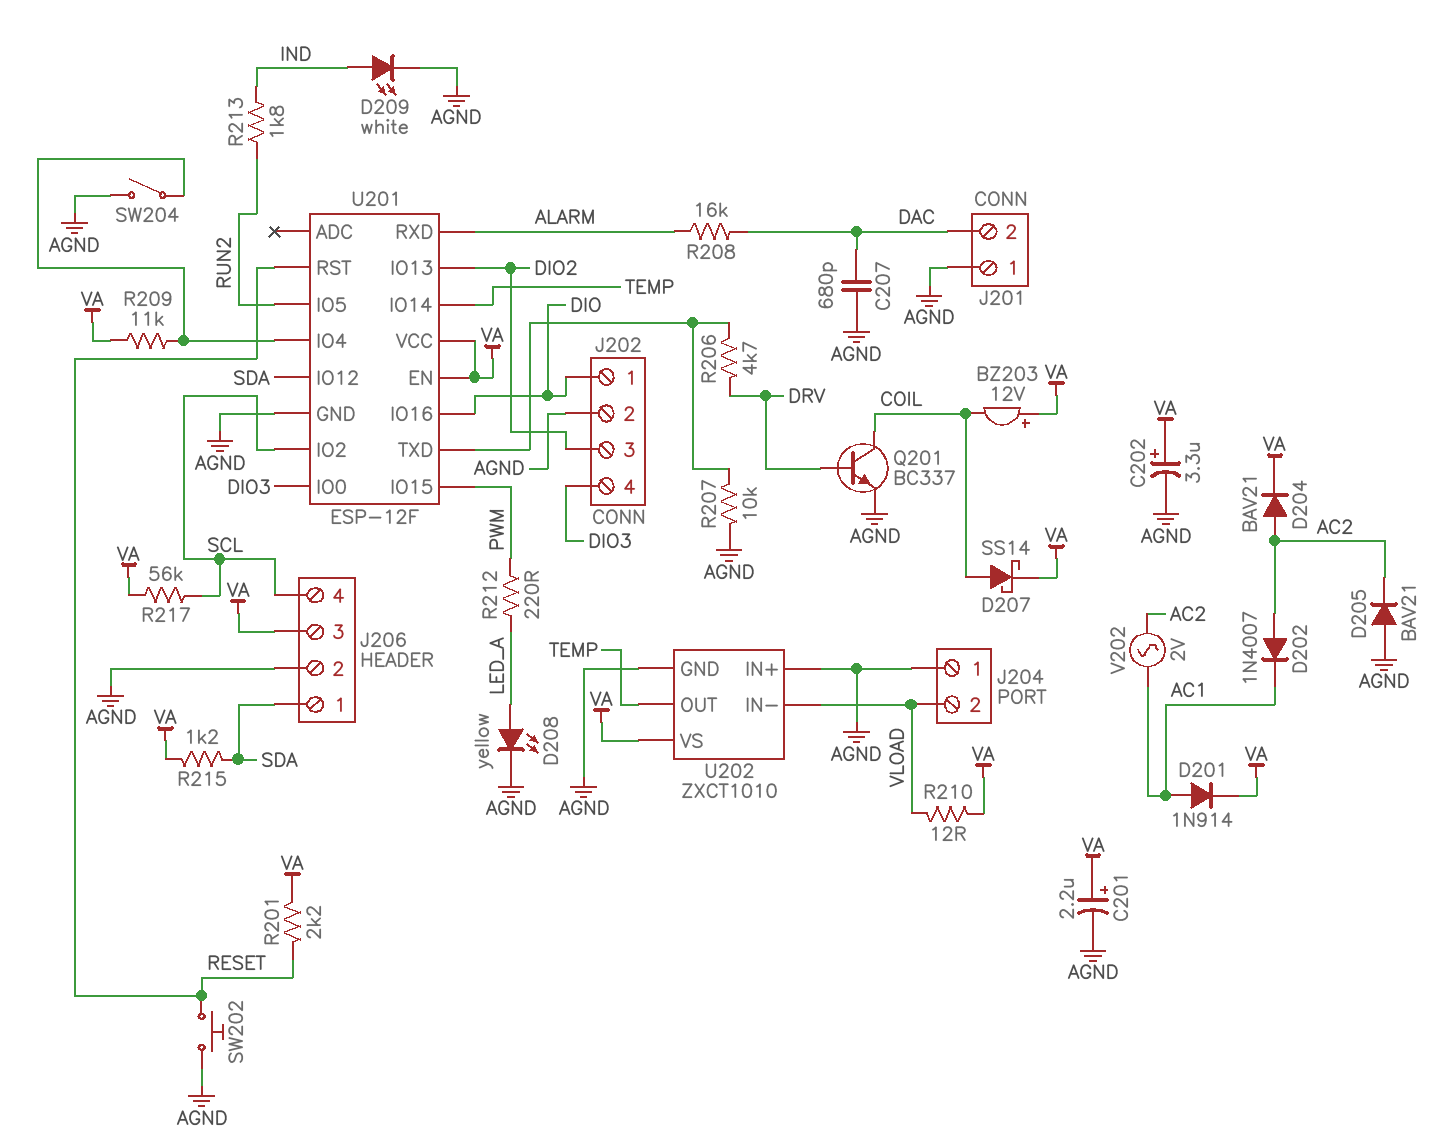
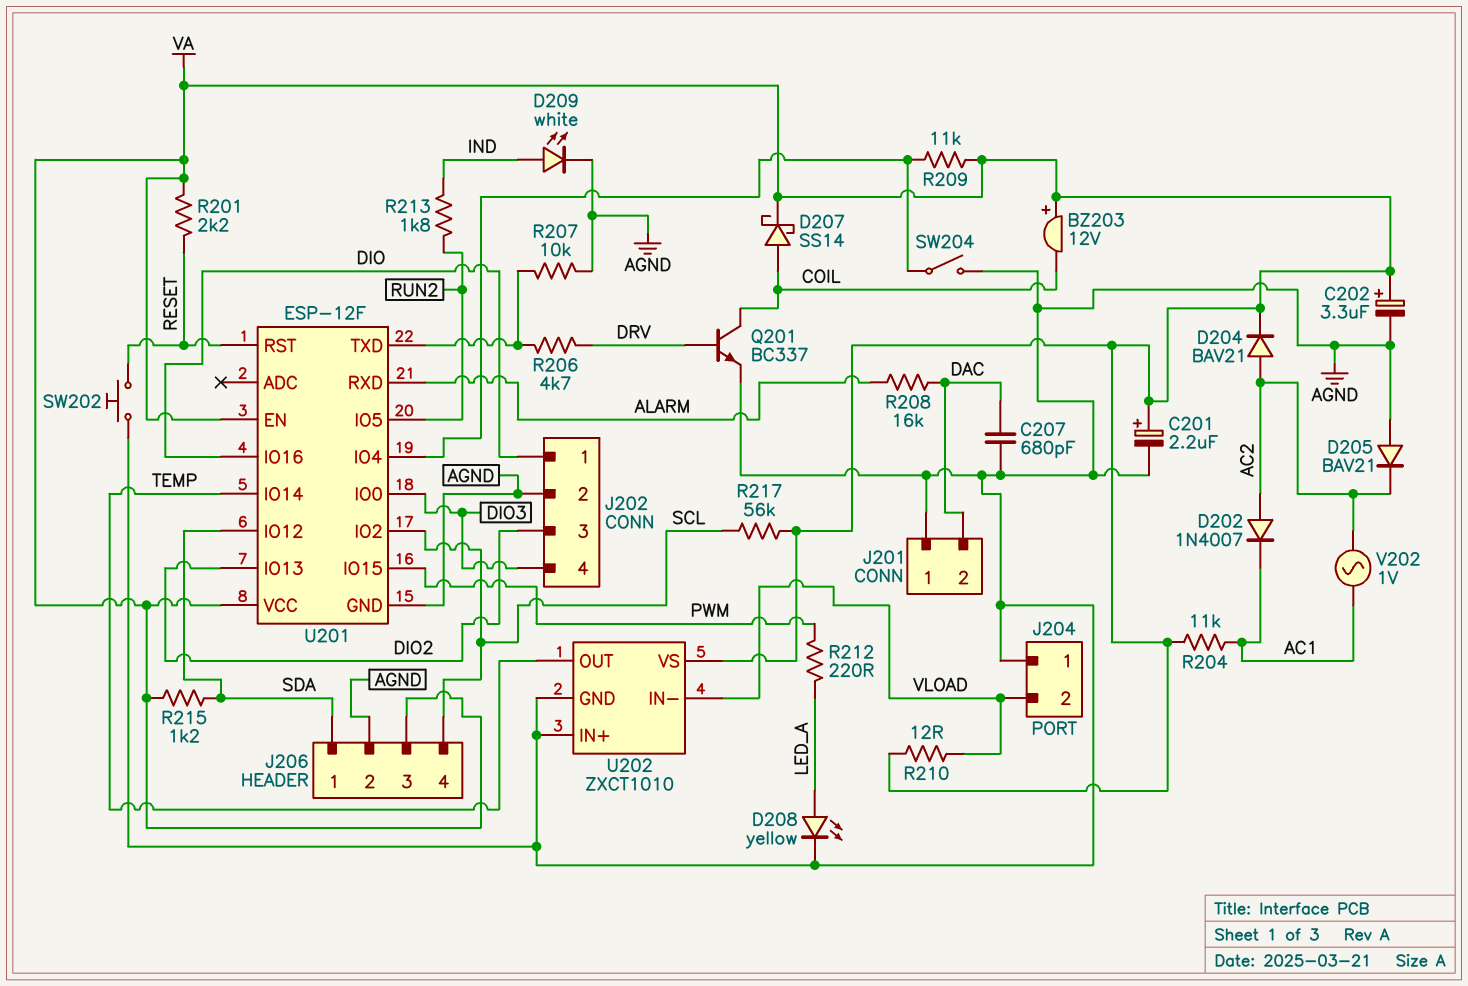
D201: diode 1N914 (A AC1, K VA) -> none
R204: none -> 11k (AC1, VA)
V202: AC 2V (AC1, AC2) -> AC 1V (AC1, AC2)

